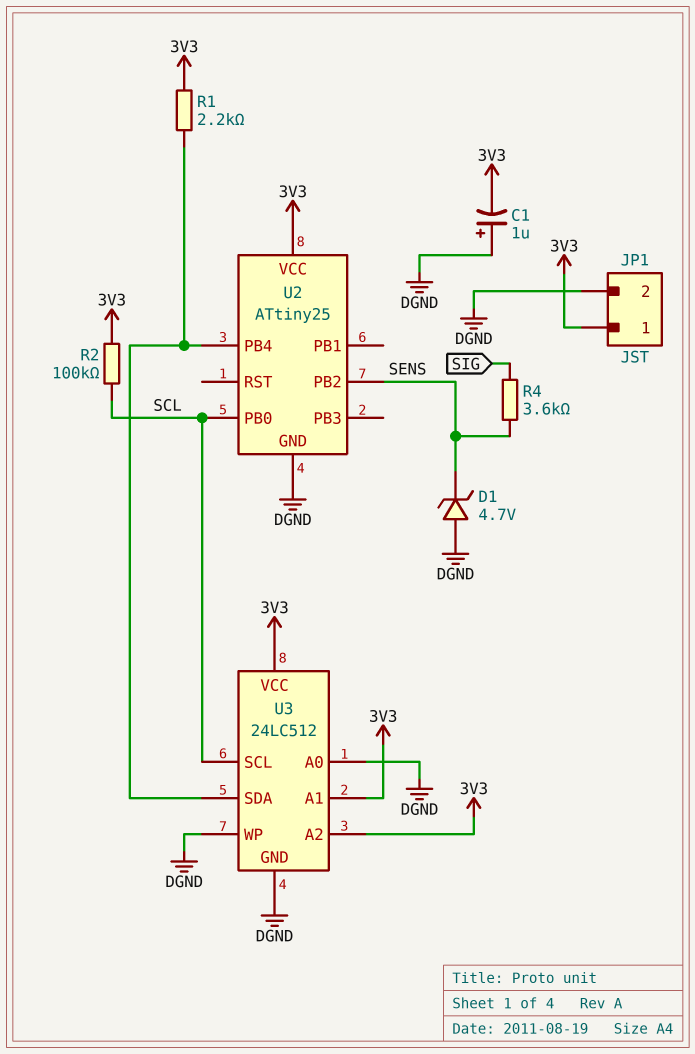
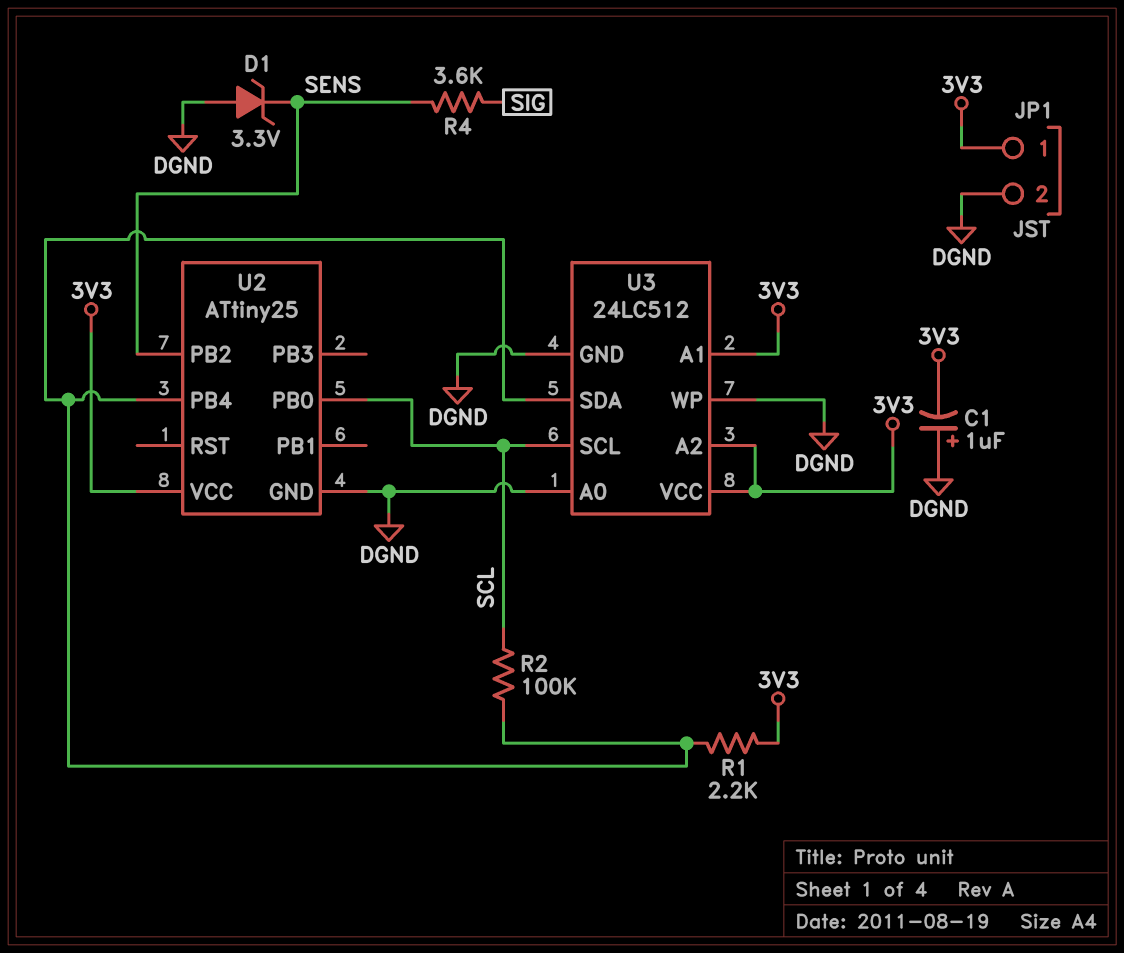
D1: zener 4.7V (A DGND, K SENS) -> zener 3.3V (A DGND, K SENS)
R2: 100k (3V3, SCL) -> 100k (SCL, U2/PB4)

